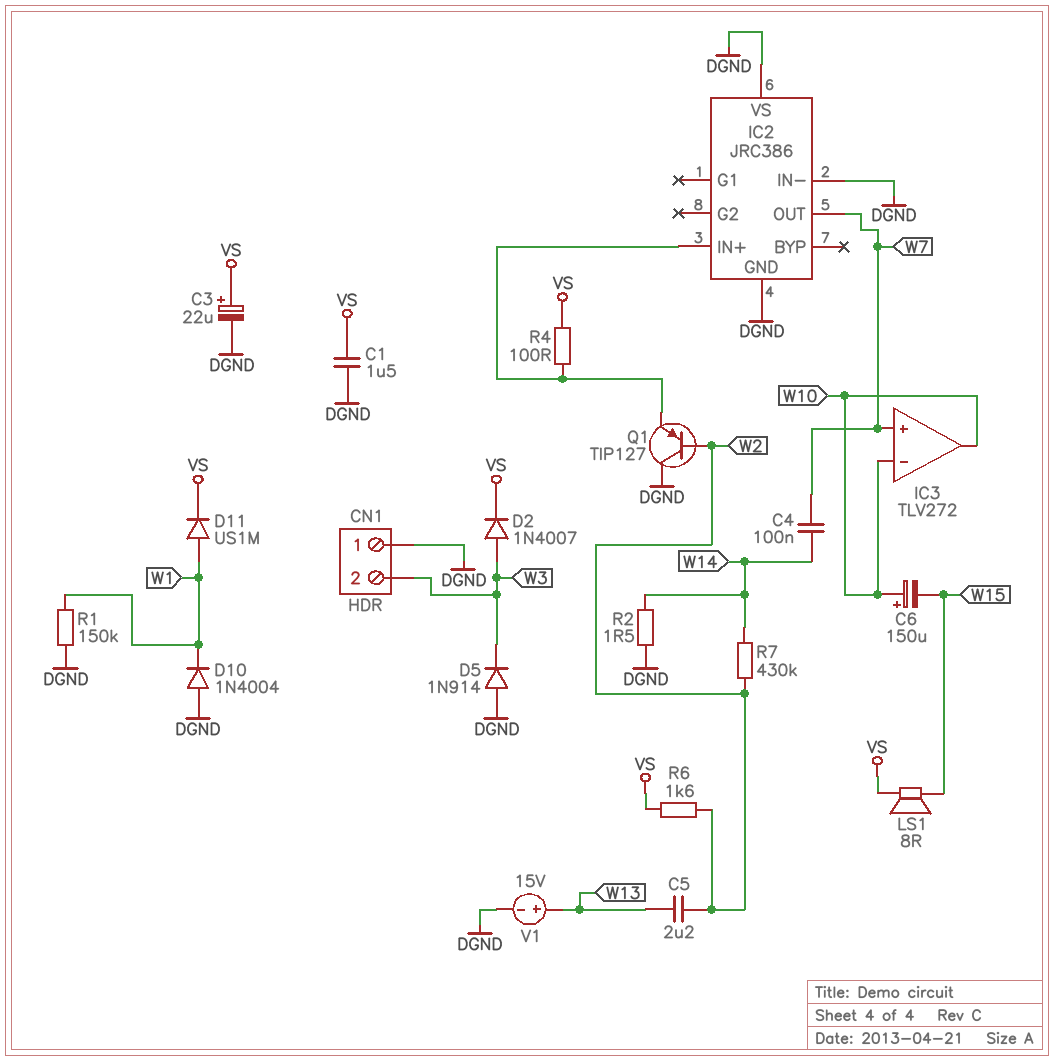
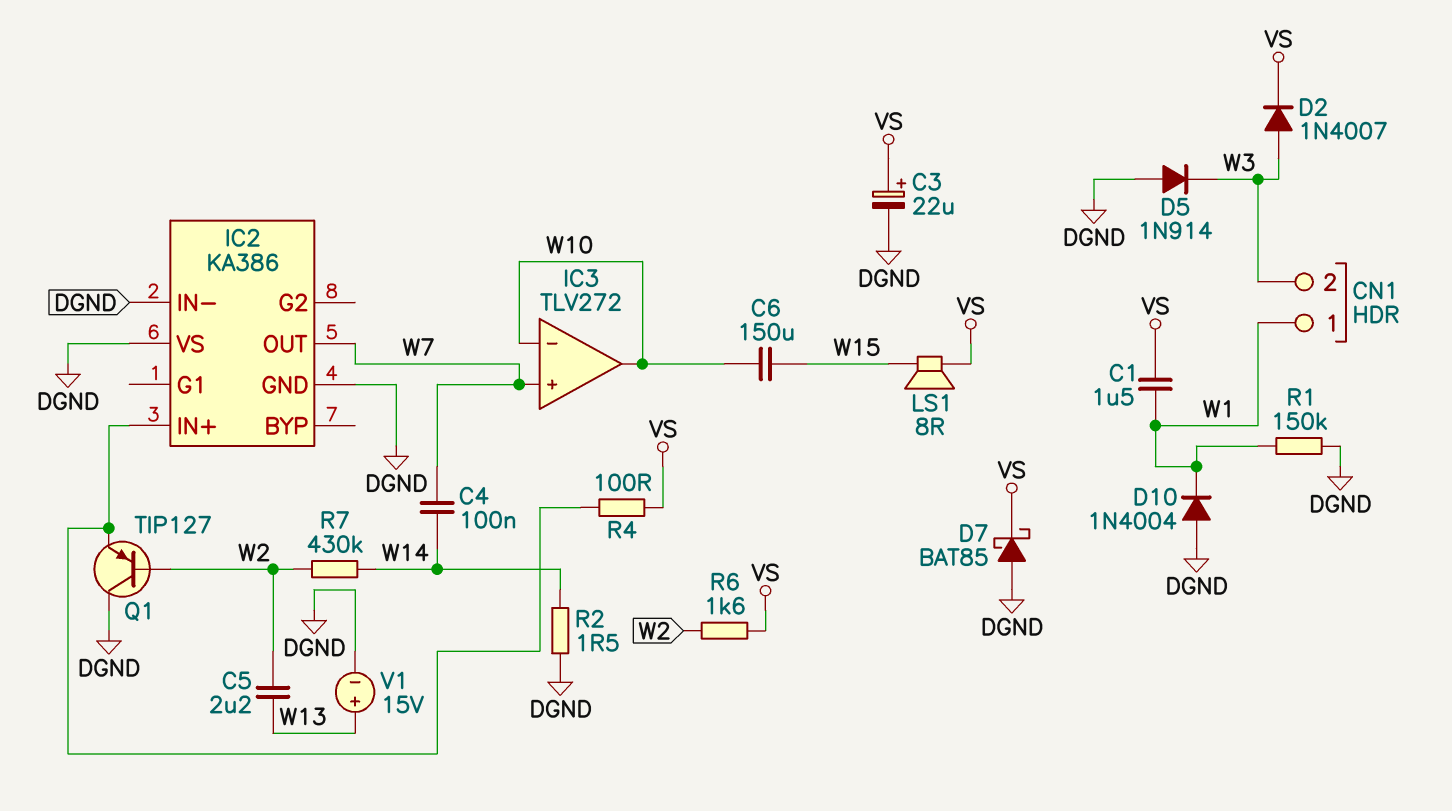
C1: 1.5uF (DGND, VS) -> 1.5uF (VS, W1)
C6: 150uF (plus W10, minus W15) -> 150uF (W10, W15)
CN1 pin 1: DGND -> W1
D7: none -> schottky BAT85 (A DGND, K VS)
D11: diode US1M (A W1, K VS) -> none
IC2: JRC386 -> KA386

